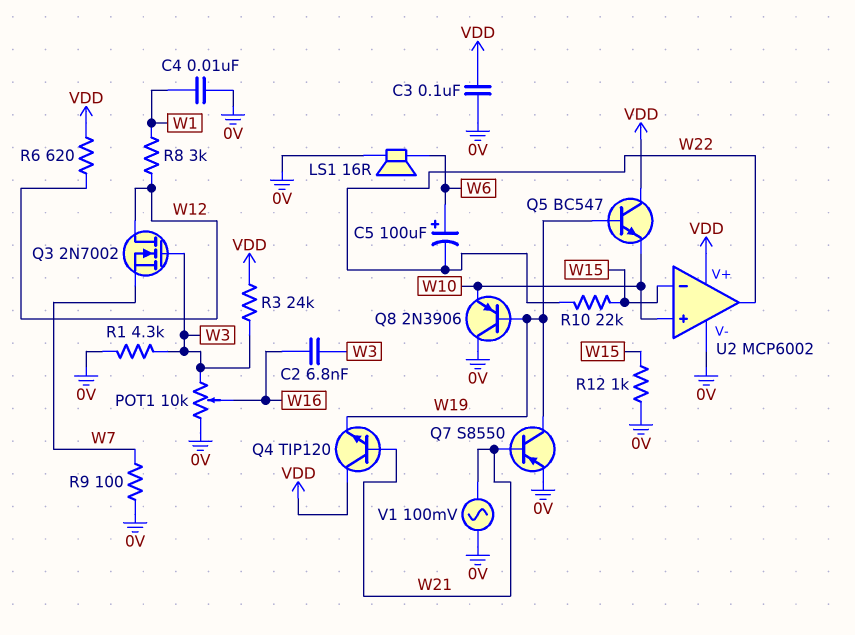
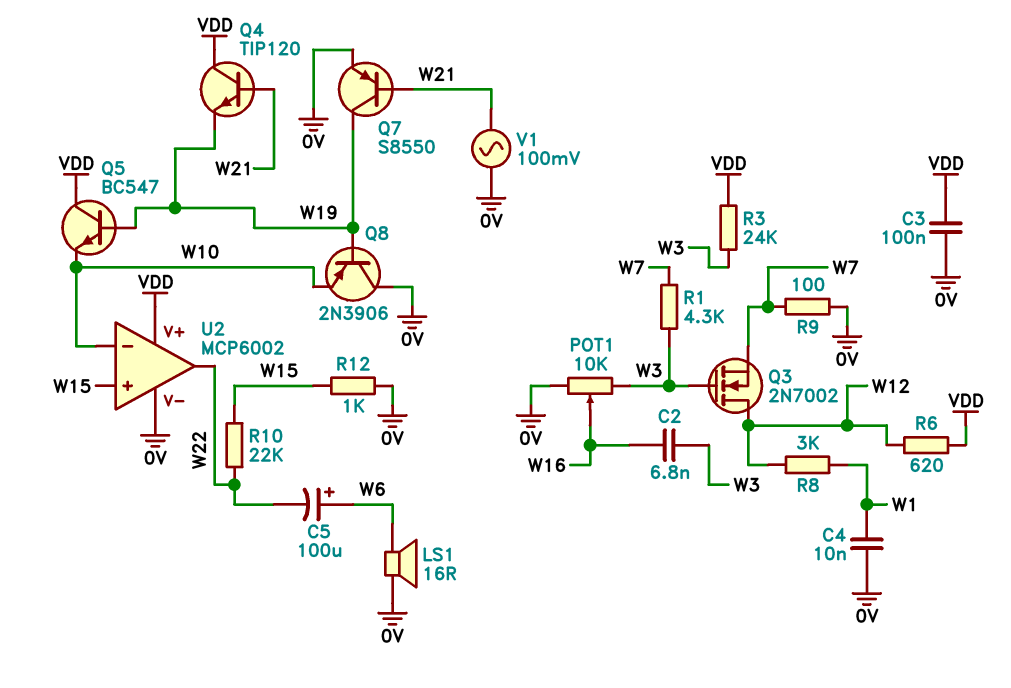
R1: 4.3k (0V, W3) -> 4.3k (W3, W7)
U2 pin in+: W10 -> W15
U2 pin in-: W15 -> W10

